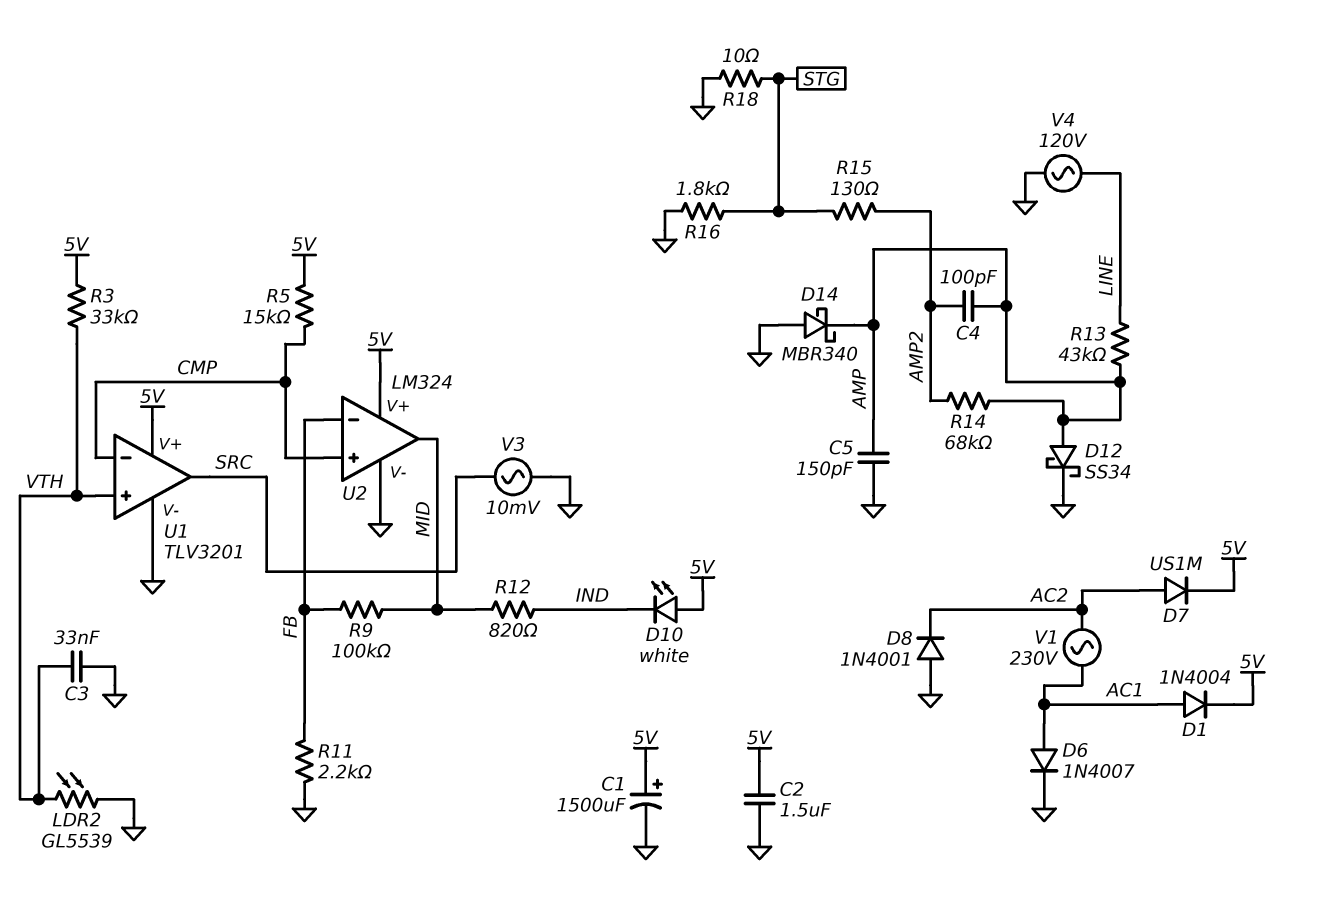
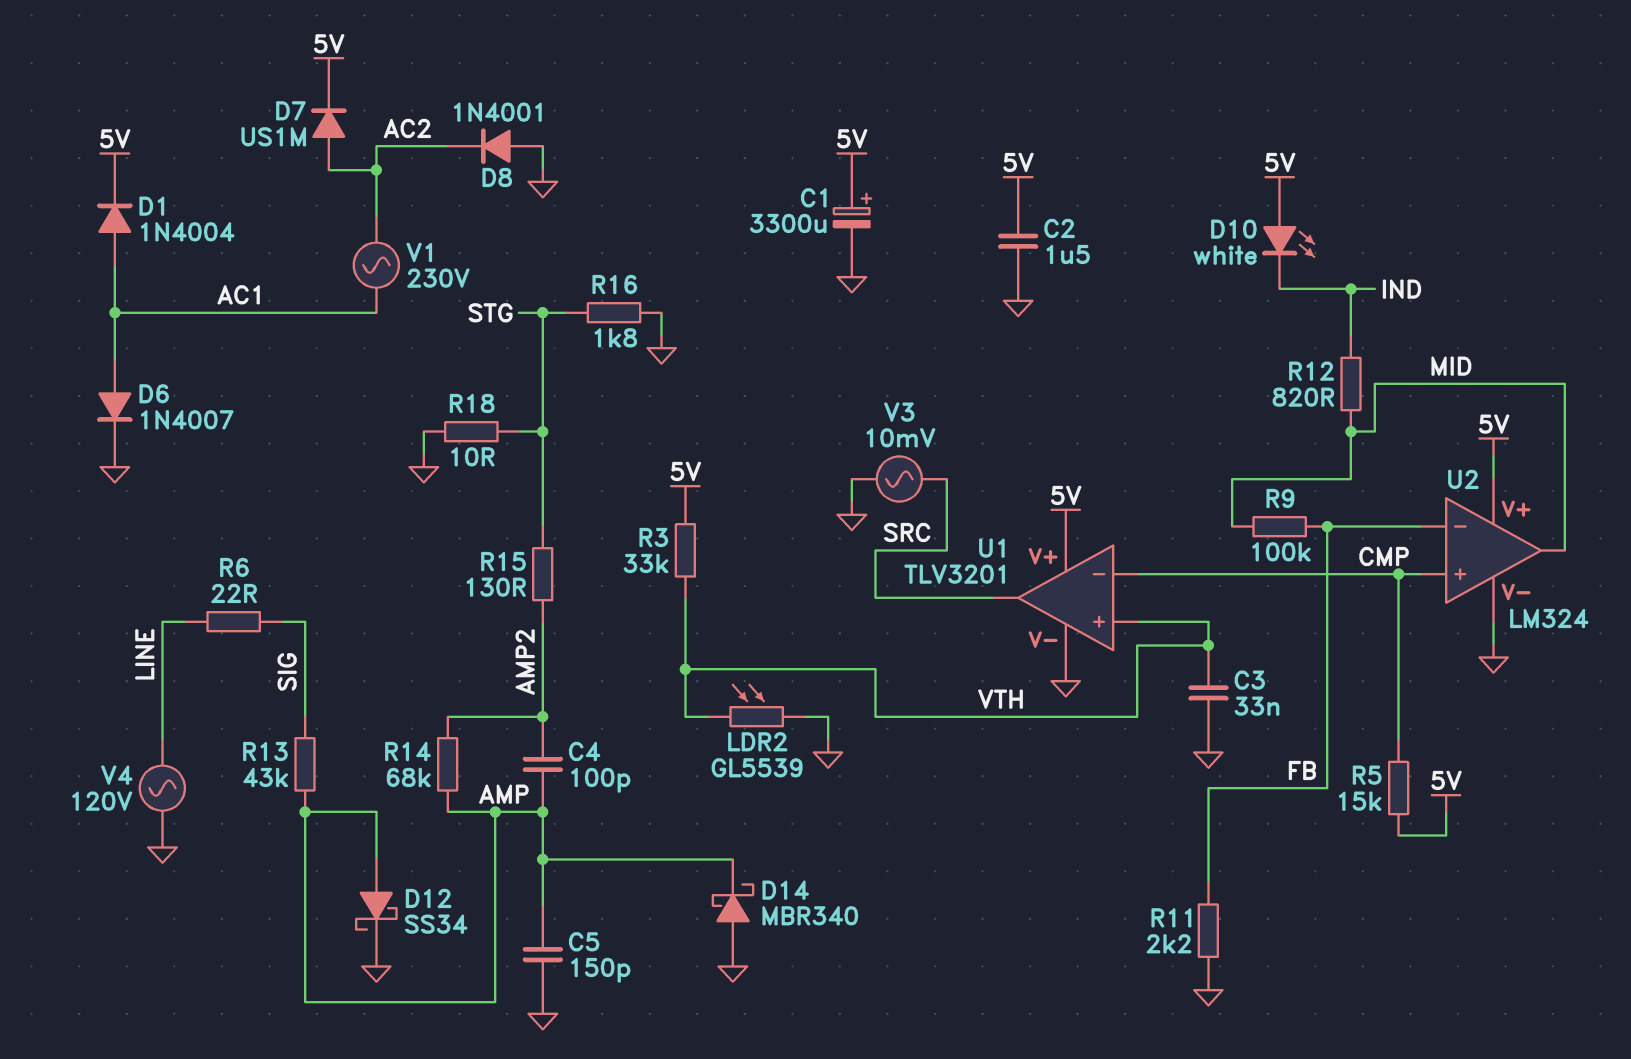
C1: 1500uF (plus 5V, minus GND) -> 3300uF (plus 5V, minus GND)
R6: none -> 22 (LINE, SIG)
R13: 43k (AMP, LINE) -> 43k (AMP, SIG)

